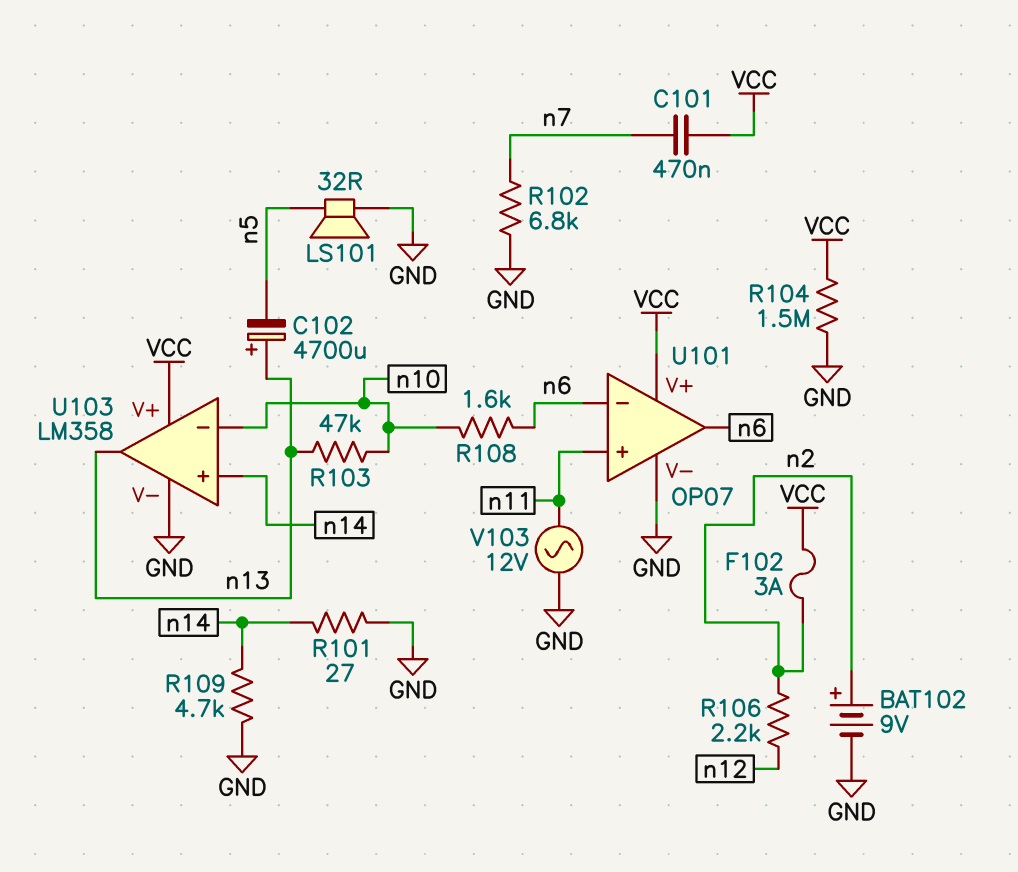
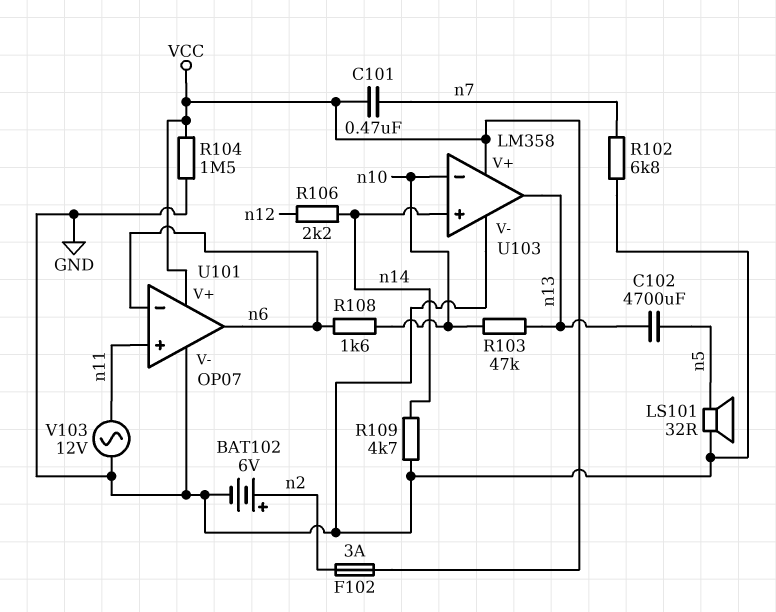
BAT102: 9V (plus n2, minus GND) -> 6V (plus n2, minus GND)
C102: 4700uF (plus n13, minus n5) -> 4700uF (n5, n13)
R101: 27 (GND, n14) -> none
R106: 2.2k (n2, n12) -> 2.2k (n12, n14)

